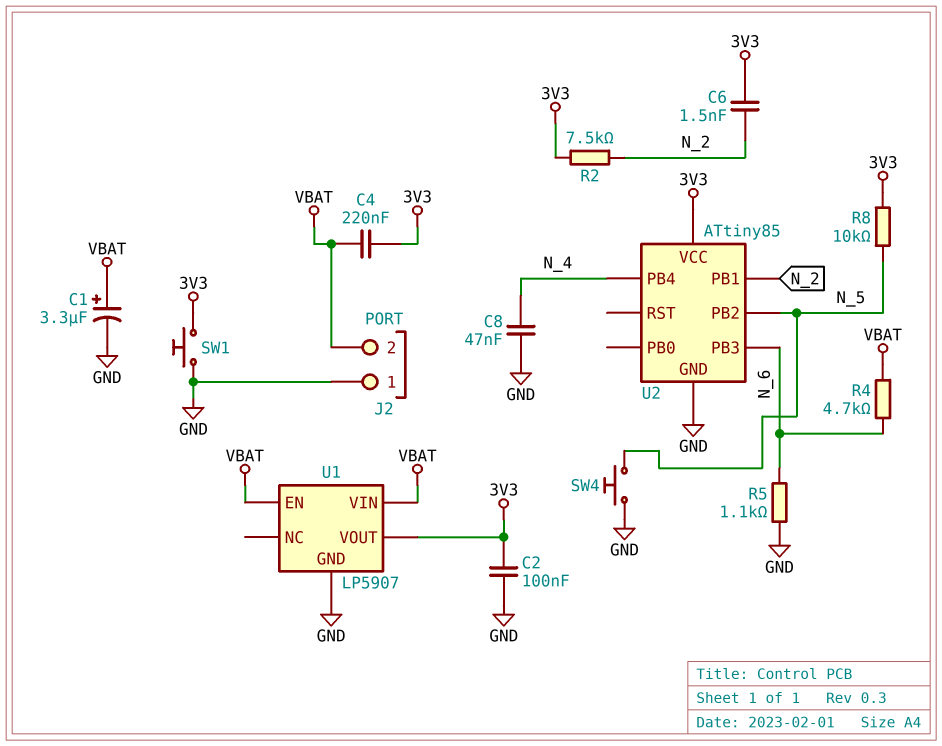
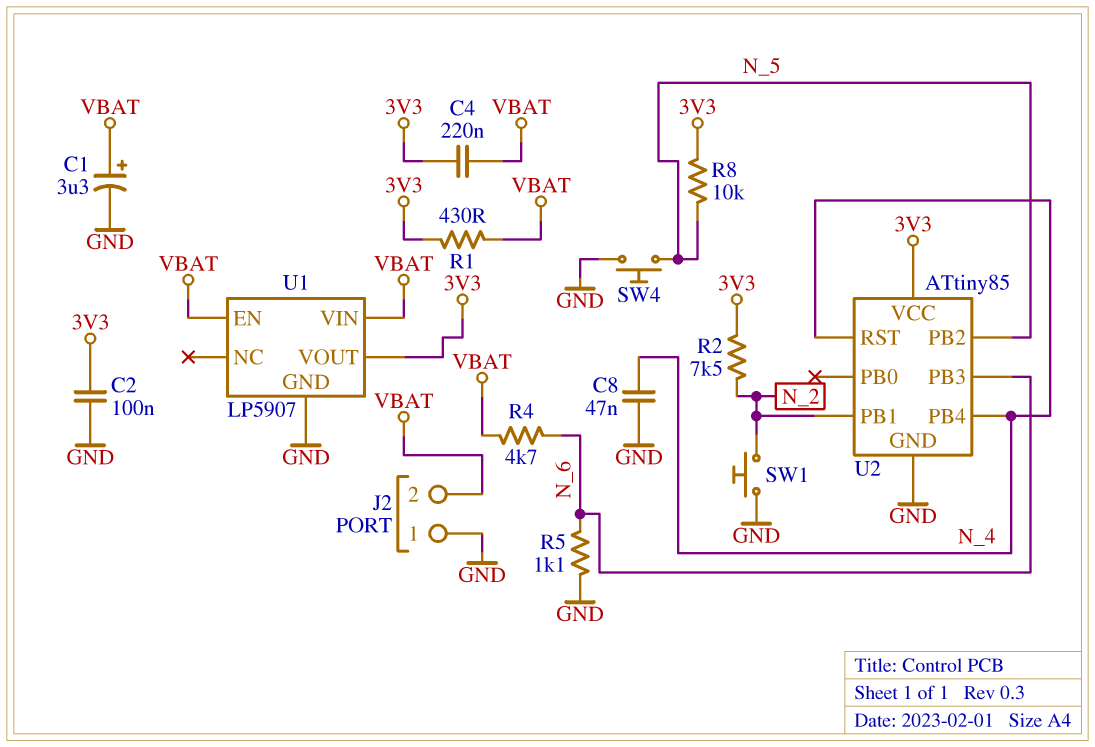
C6: 1.5nF (3V3, N_2) -> none
R1: none -> 430 (3V3, VBAT)
SW1: button (3V3, GND) -> button (GND, N_2)
U2 pin RST: none -> N_4

